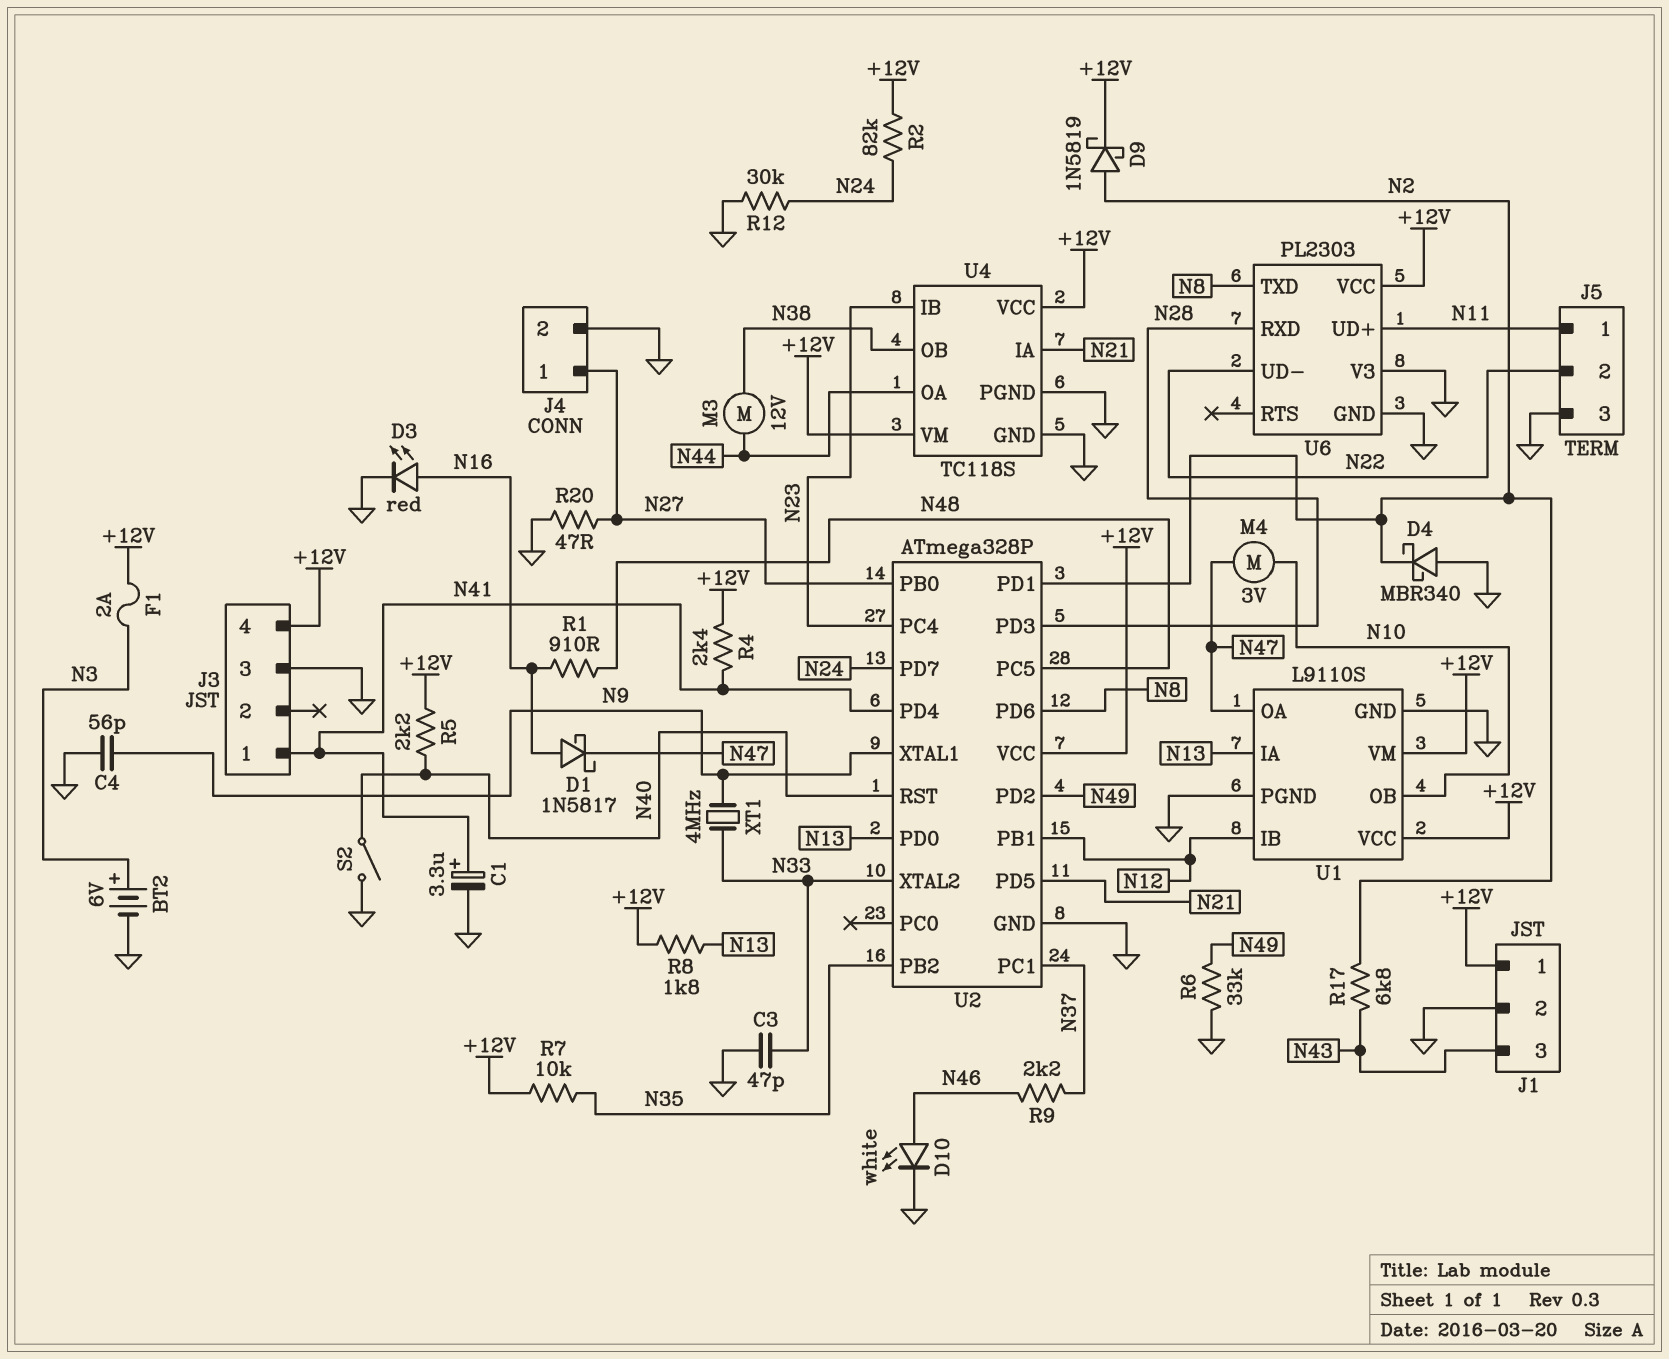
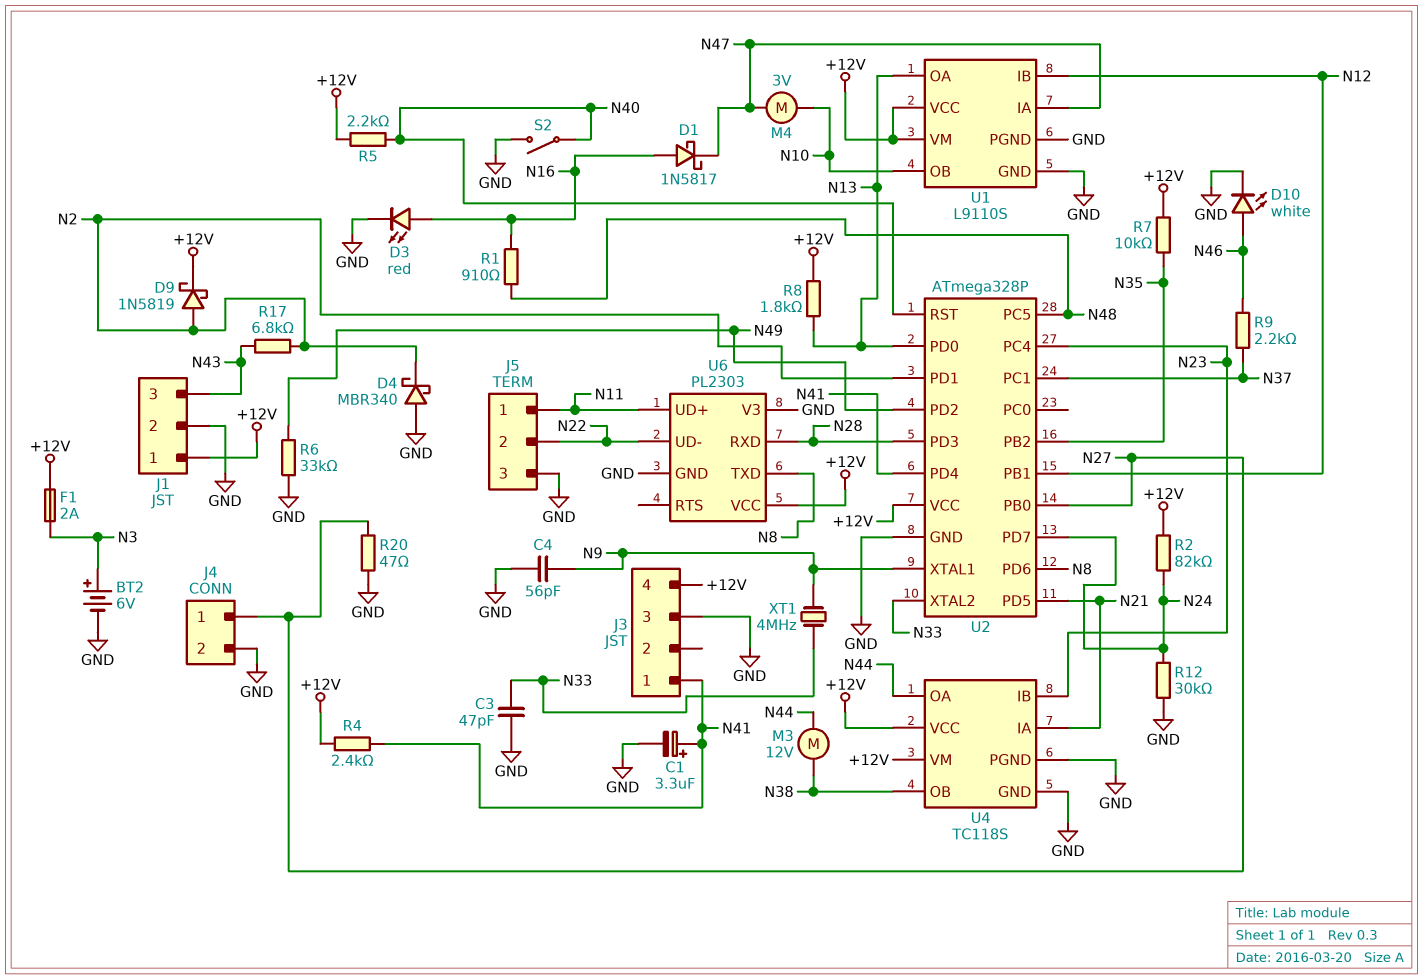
U1 pin IA: N13 -> N47
U1 pin OA: N47 -> N13

